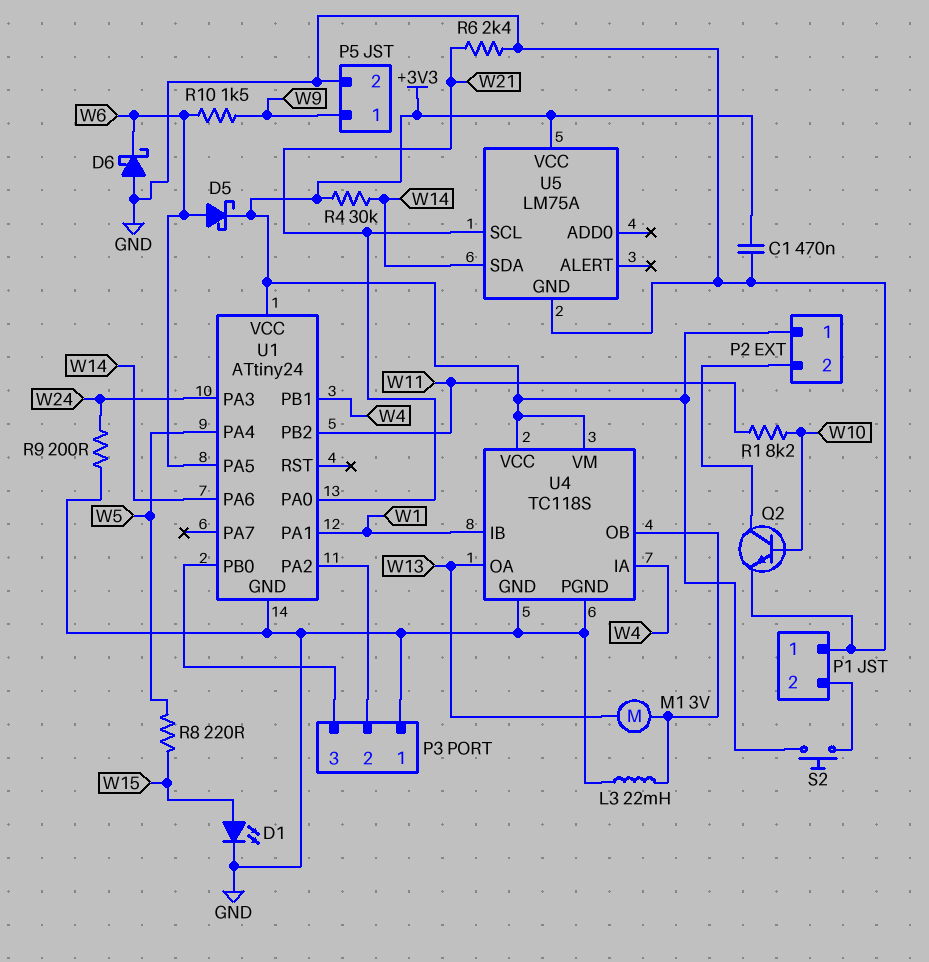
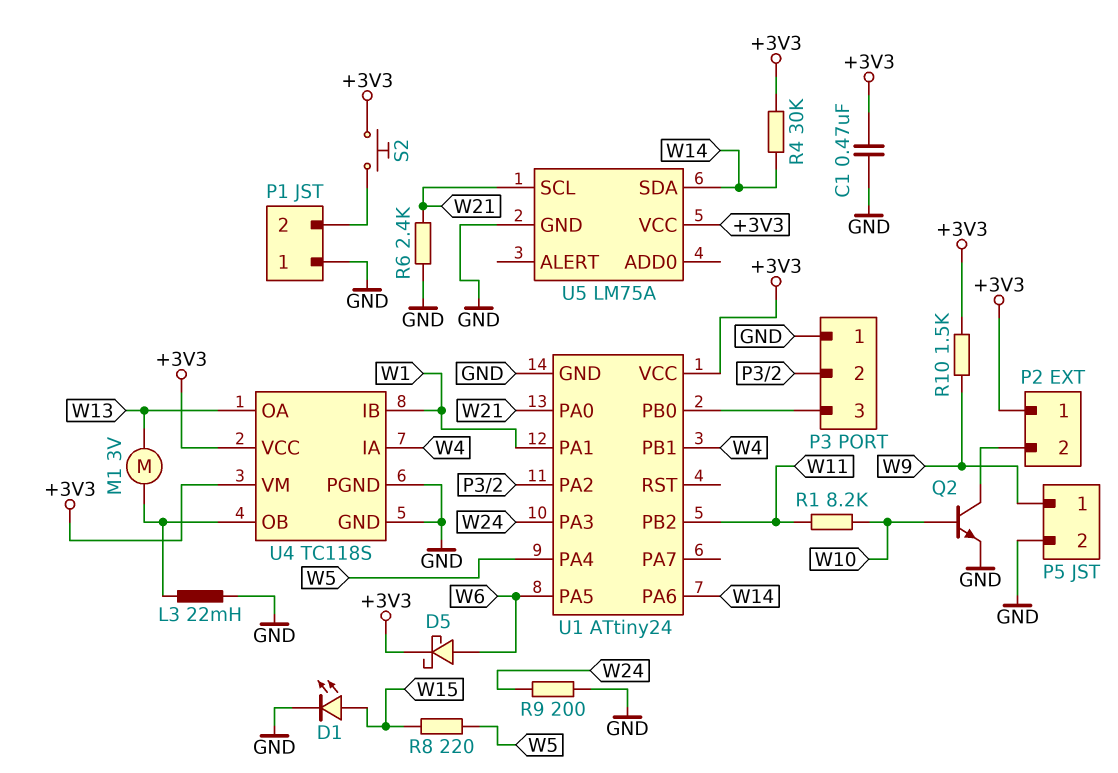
D6: schottky (A GND, K W6) -> none
R10: 1.5k (W6, W9) -> 1.5k (+3V3, W9)

